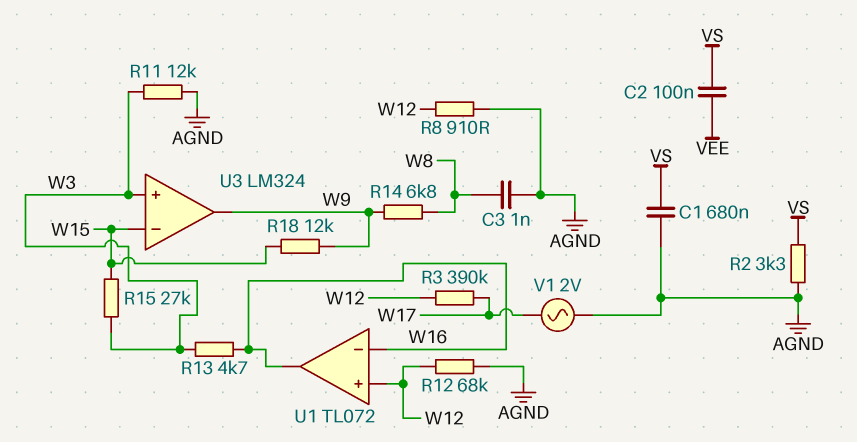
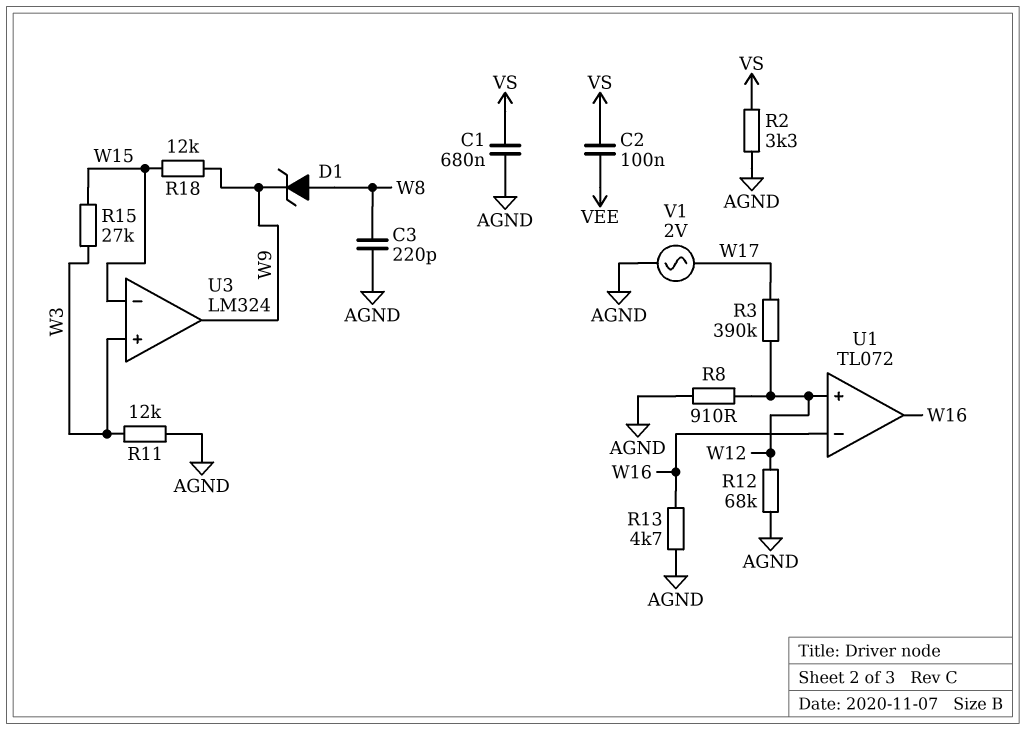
C3: 1nF (AGND, W8) -> 220pF (AGND, W8)
D1: none -> zener (A W8, K W9)
R13: 4.7k (W3, W16) -> 4.7k (AGND, W16)
R14: 6.8k (W8, W9) -> none

